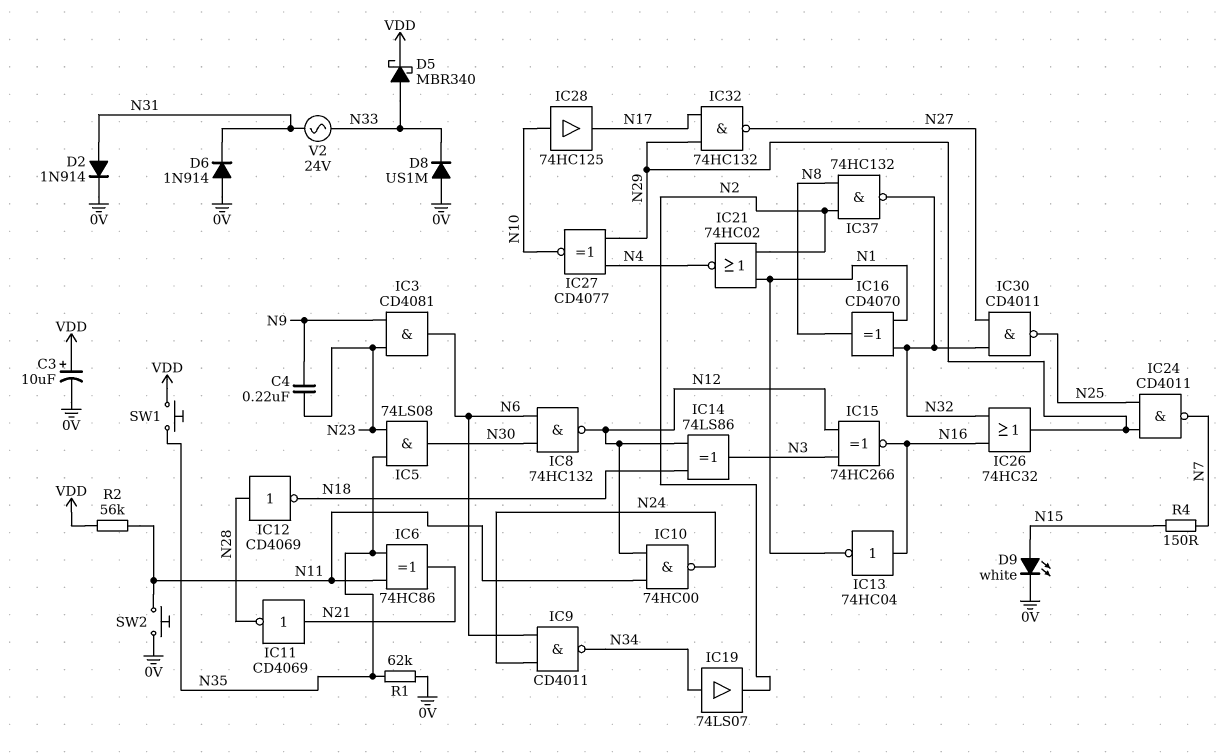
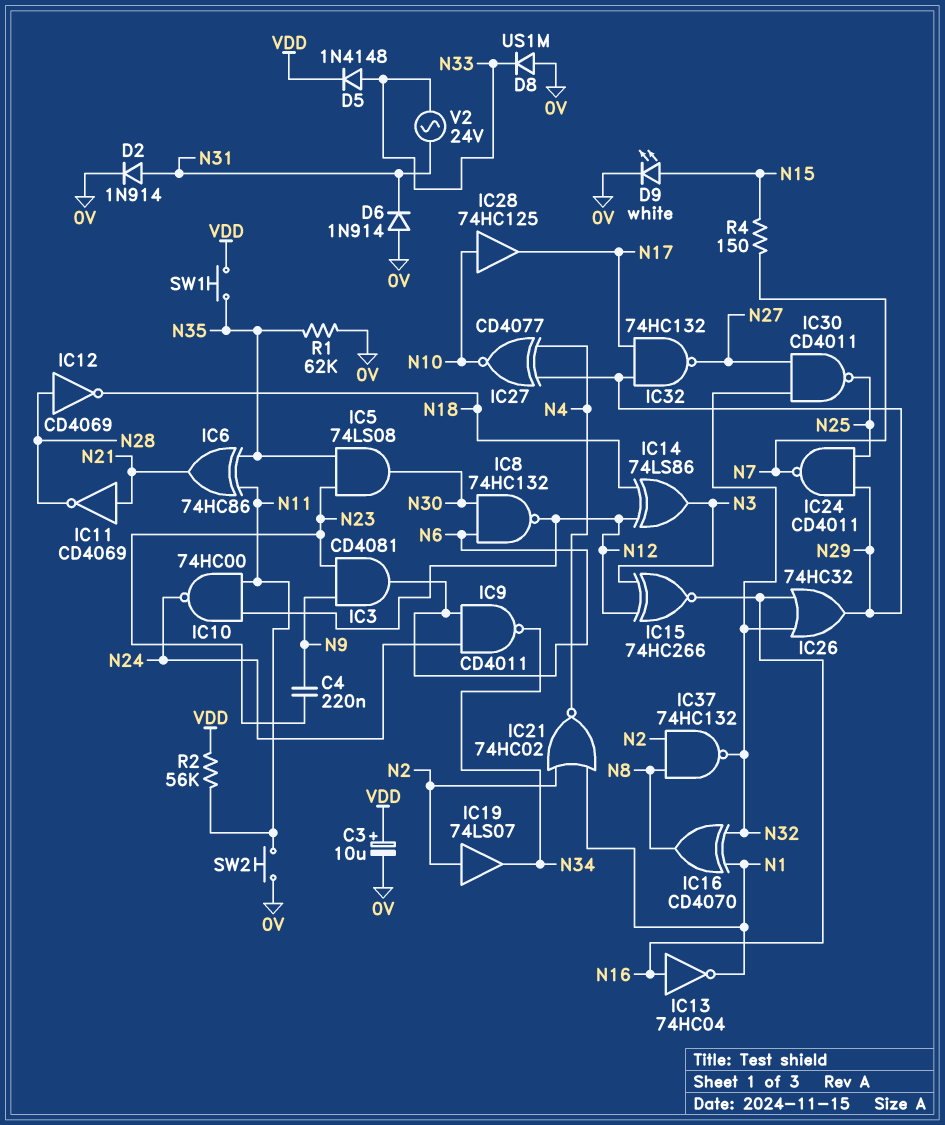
D5: schottky MBR340 (A N33, K VDD) -> diode 1N4148 (A N33, K VDD)
IC19: buffer 74LS07 (in N34, out N2) -> buffer 74LS07 (in N2, out N34)

